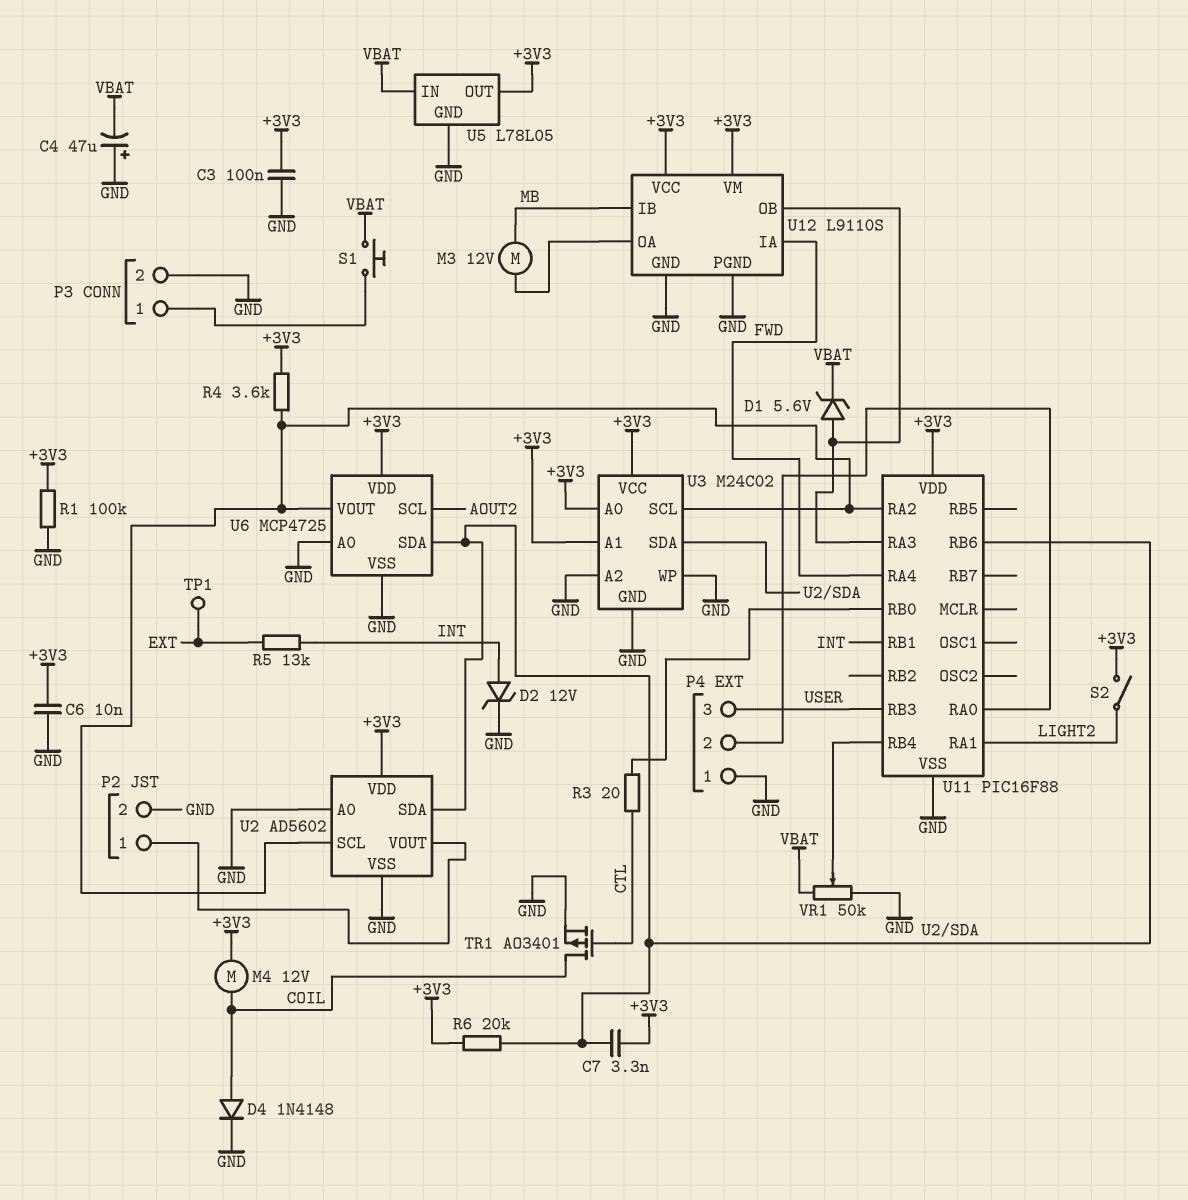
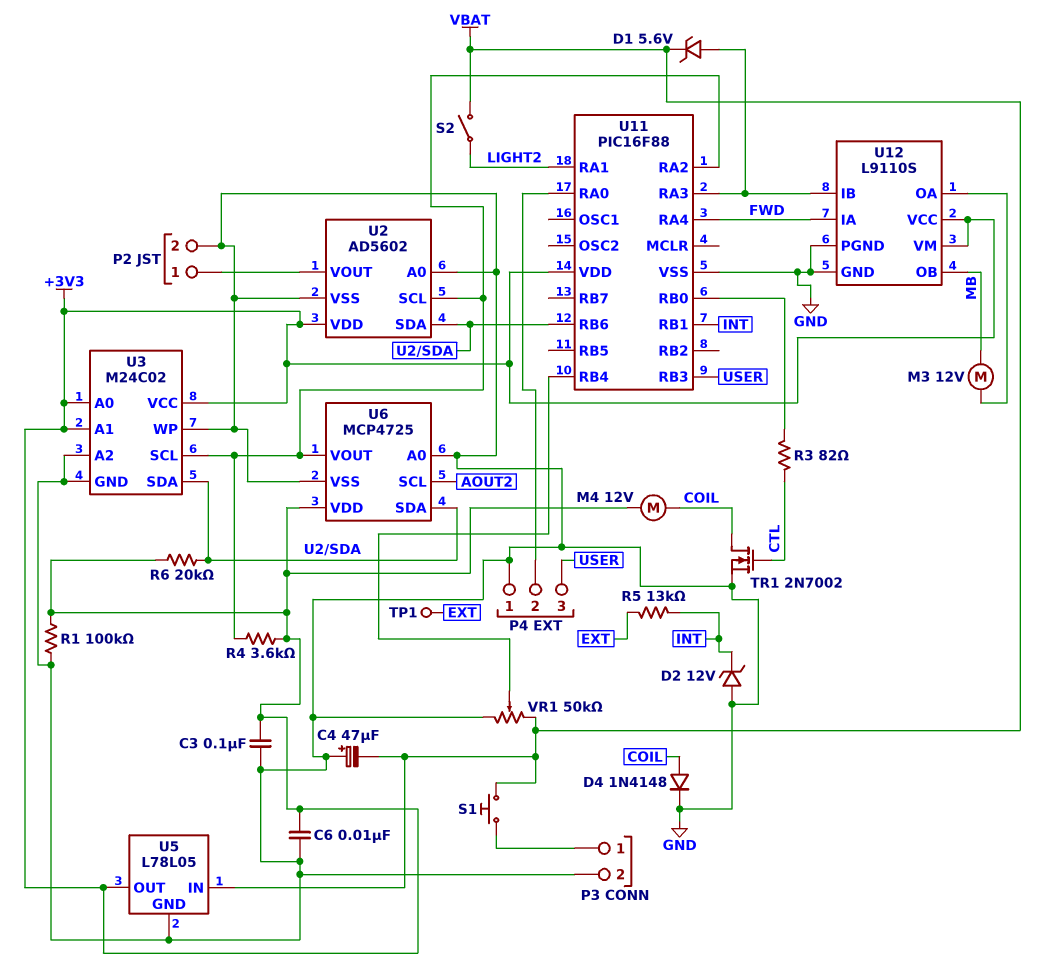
C7: 3.3nF (+3V3, U2/SDA) -> none
D2: zener 12V (A INT, K GND) -> zener 12V (A GND, K INT)
R3: 20 (CTL, U11/RB0) -> 82 (CTL, U11/RB0)
S2: switch (+3V3, LIGHT2) -> switch (LIGHT2, VBAT)
TR1: PMOS AO3401 (G CTL, D COIL, S GND) -> NMOS 2N7002 (G CTL, D COIL, S GND)
U12 pin IB: MB -> U11/RA3
U12 pin OB: U11/RA3 -> MB

